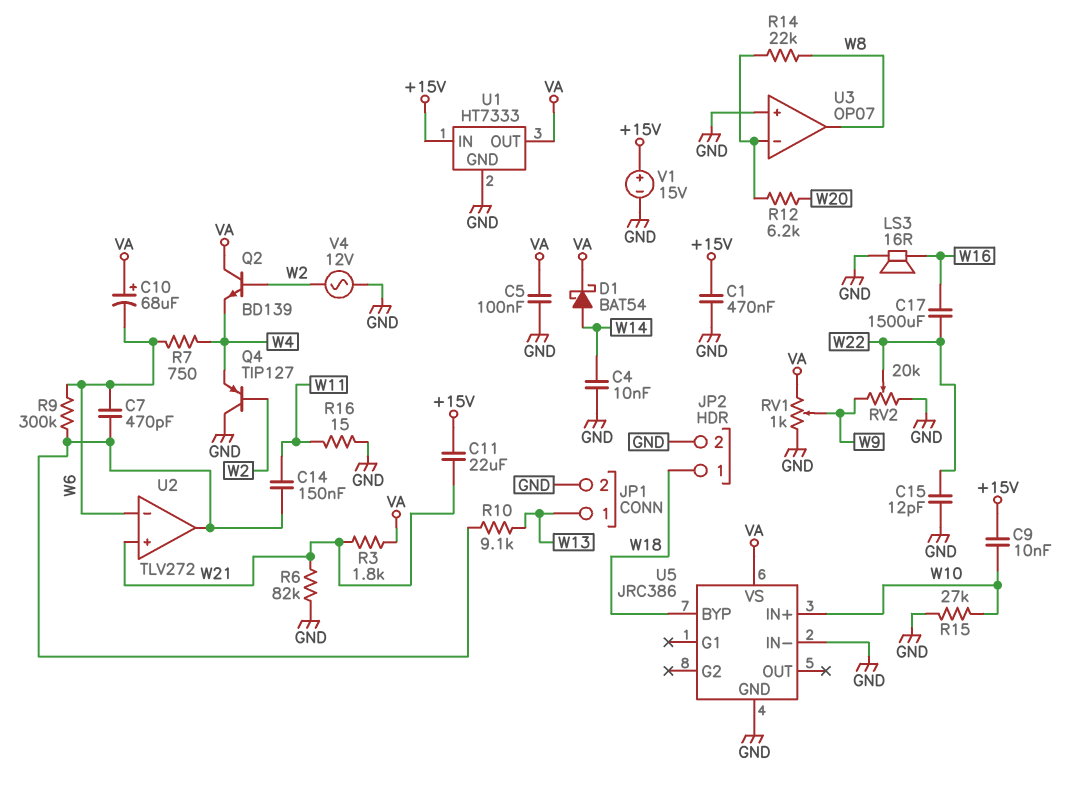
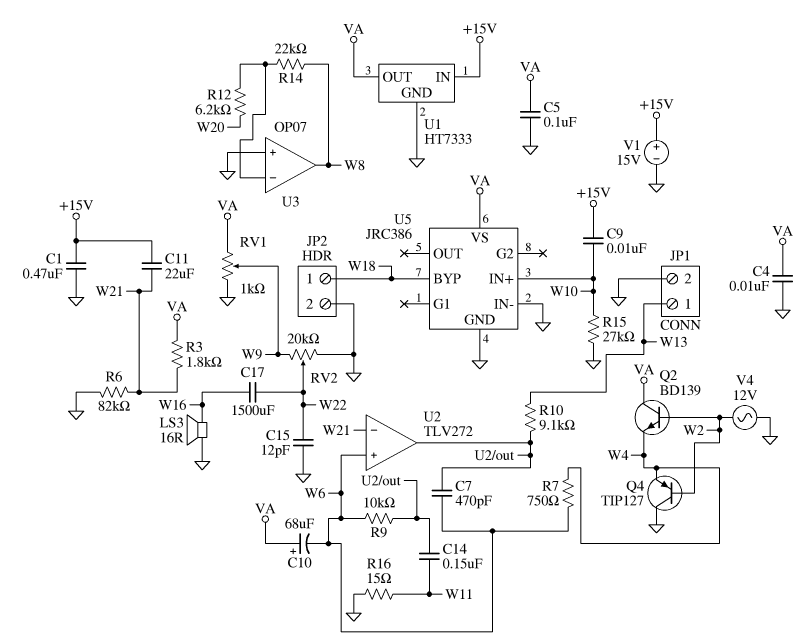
C4: 10nF (GND, W14) -> 10nF (GND, VA)
D1: schottky BAT54 (A W14, K VA) -> none
R9: 300k (U2/out, W6) -> 10k (U2/out, W6)
U2 pin in+: W21 -> W6
U2 pin in-: W6 -> W21

